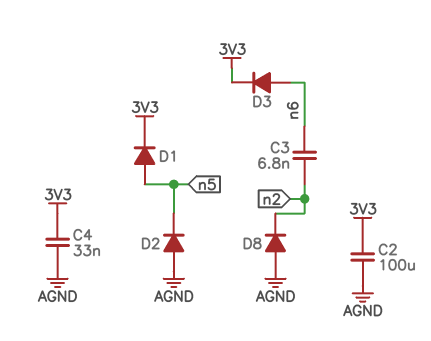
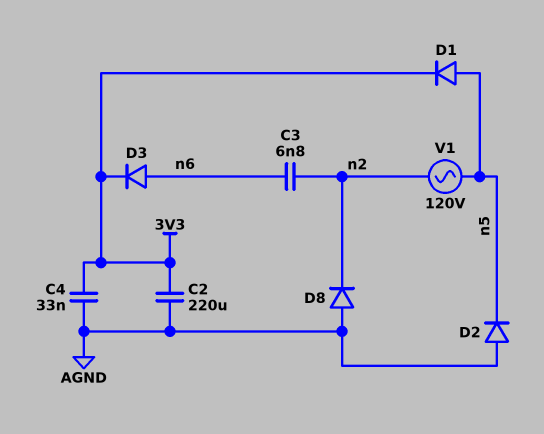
C2: 100uF (3V3, AGND) -> 220uF (3V3, AGND)
V1: none -> AC 120V (n2, n5)

